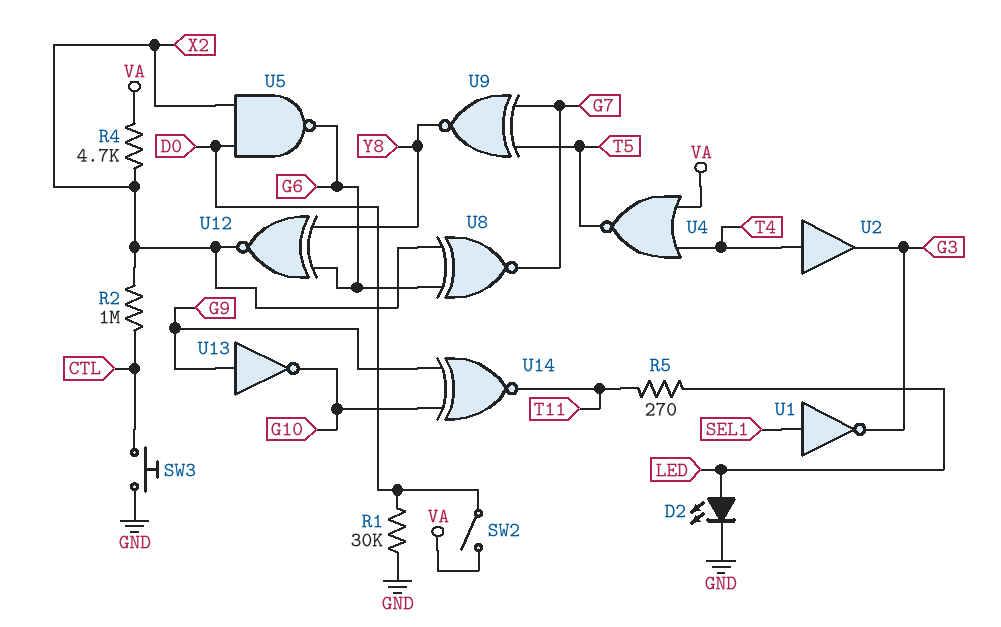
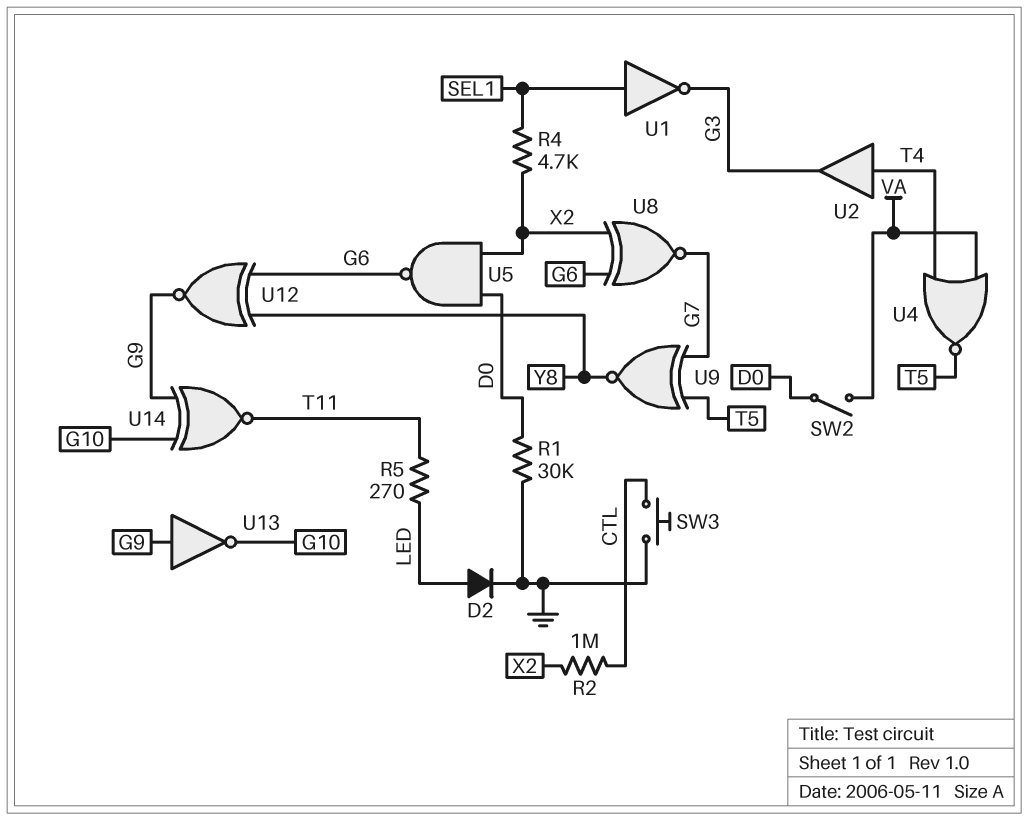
D2: LED (A LED, K GND) -> diode (A LED, K GND)
R4: 4.7k (VA, X2) -> 4.7k (SEL1, X2)
U12: XNOR (in G6, in Y8, out X2) -> XNOR (in G6, in Y8, out G9)

